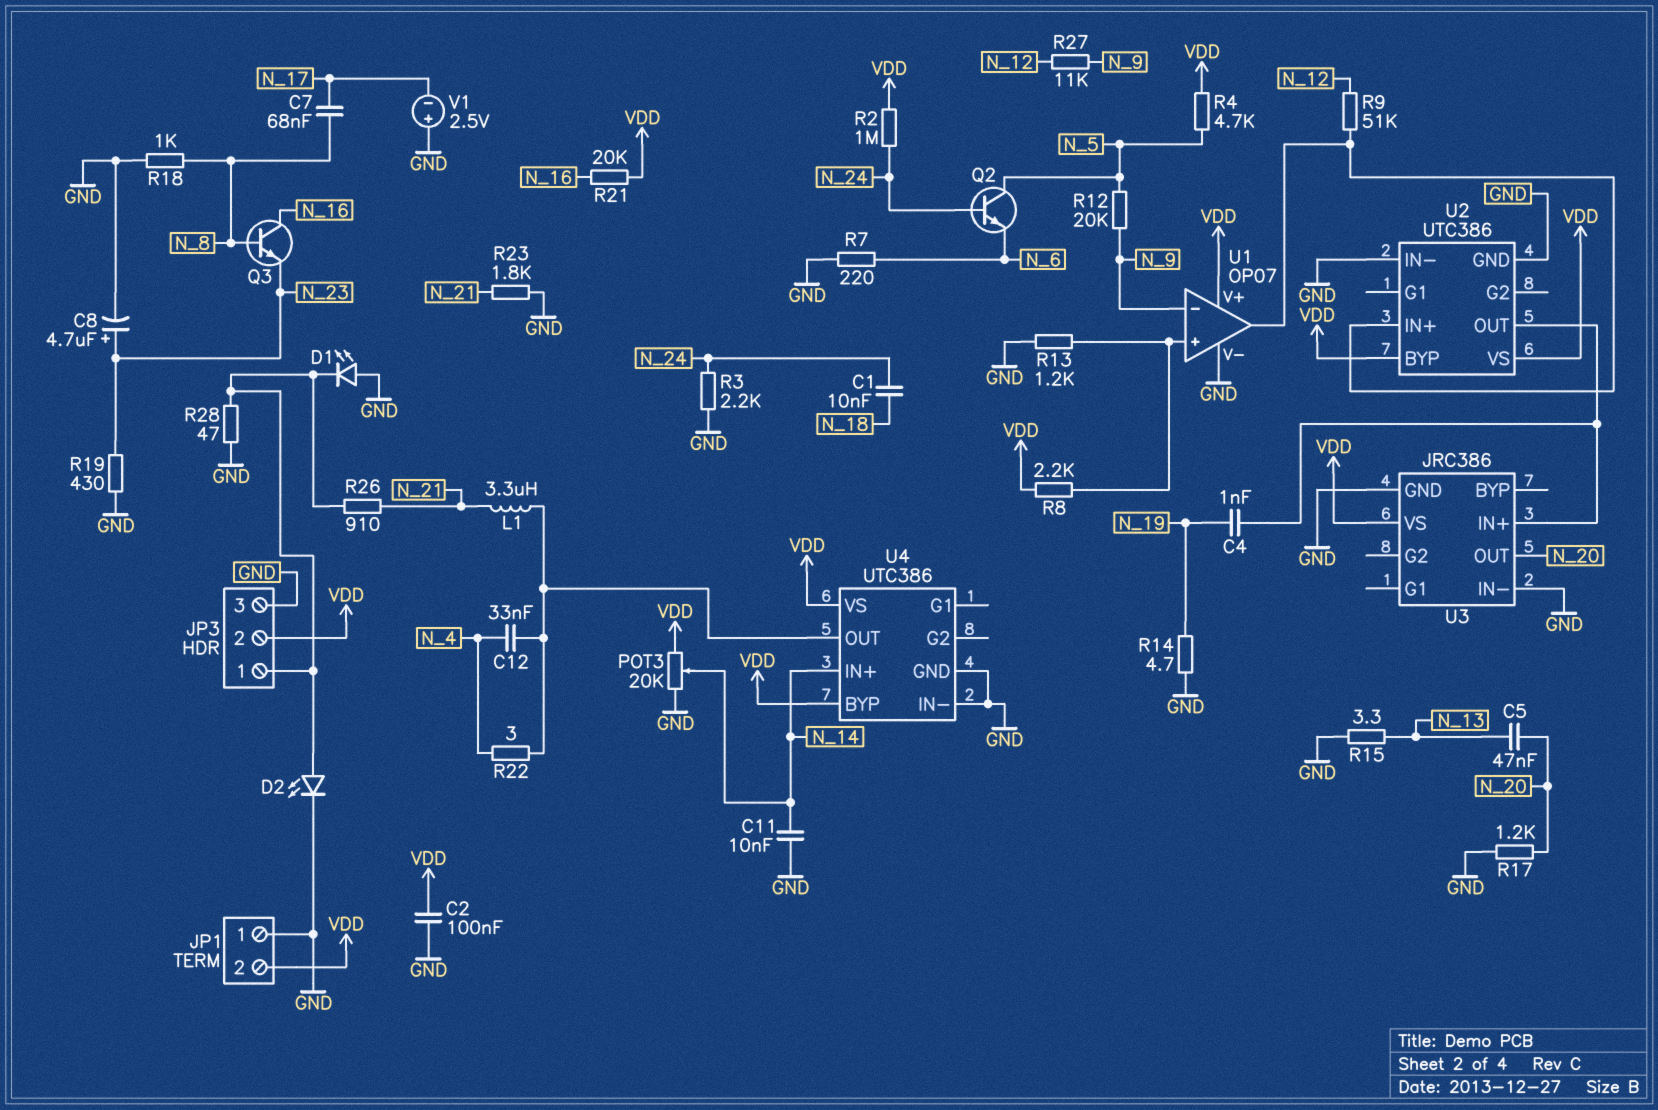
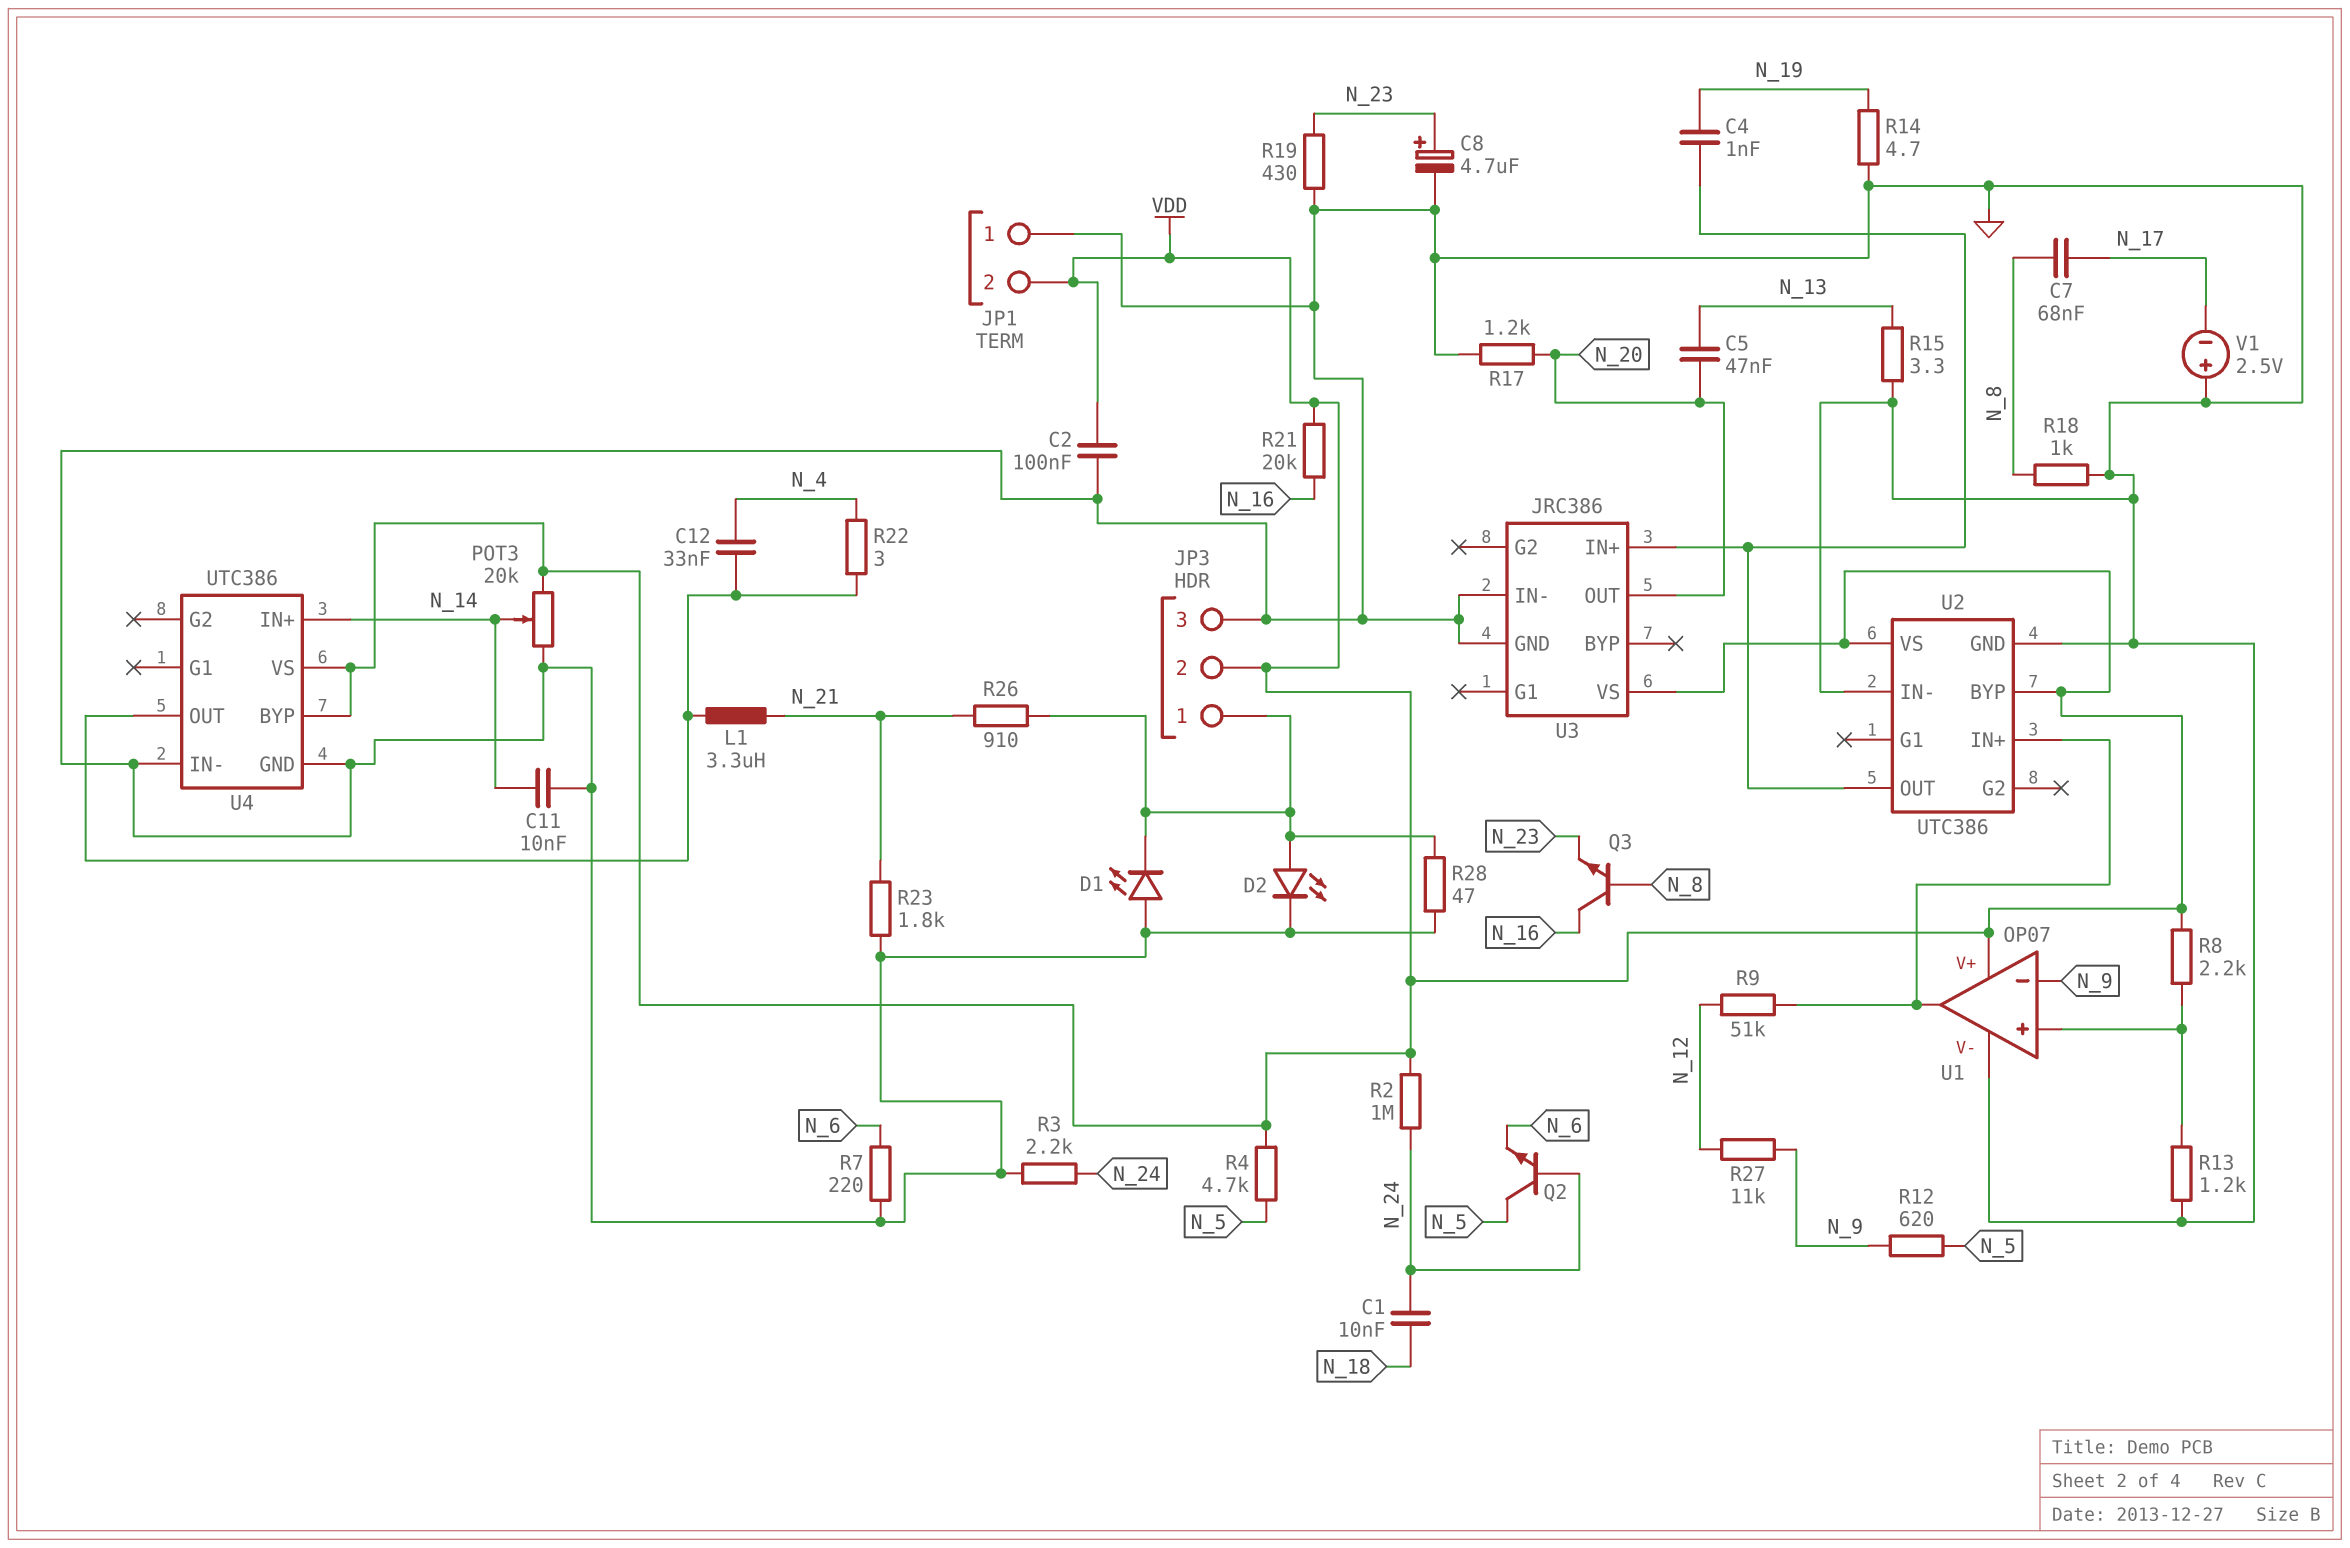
R12: 20k (N_5, N_9) -> 620 (N_5, N_9)

